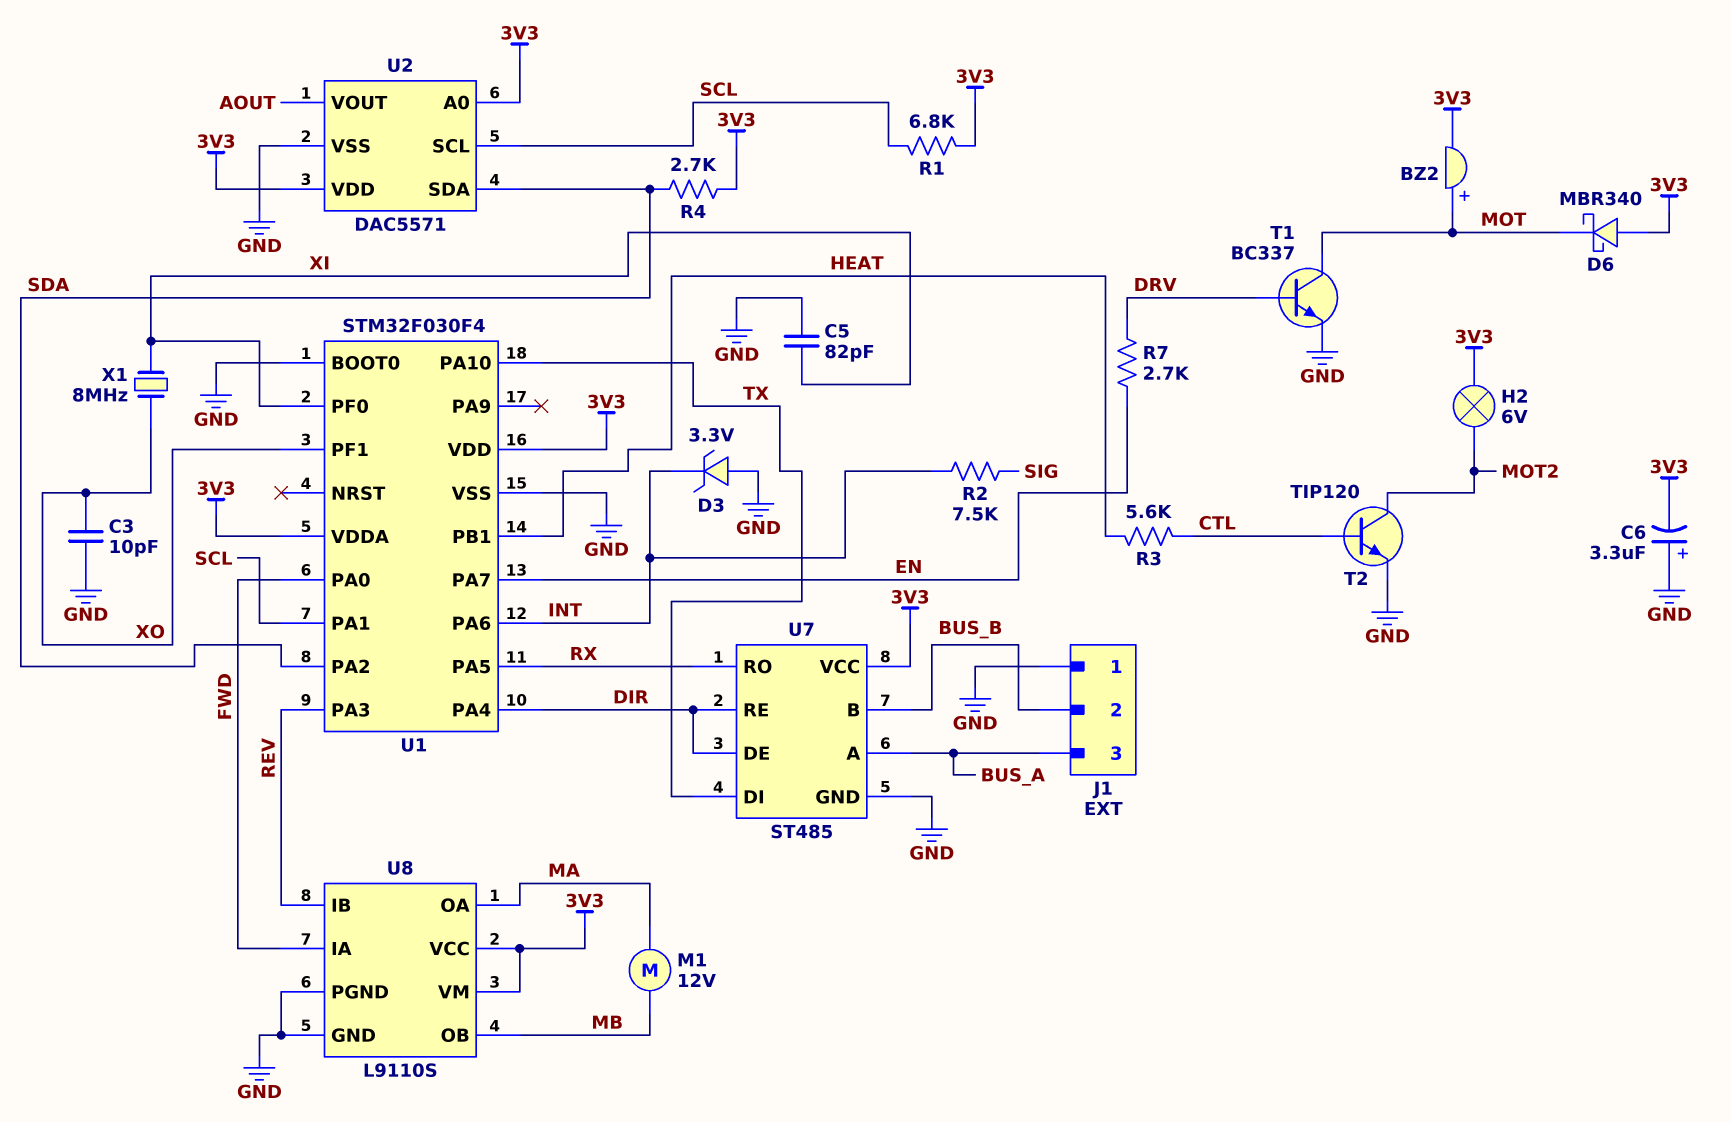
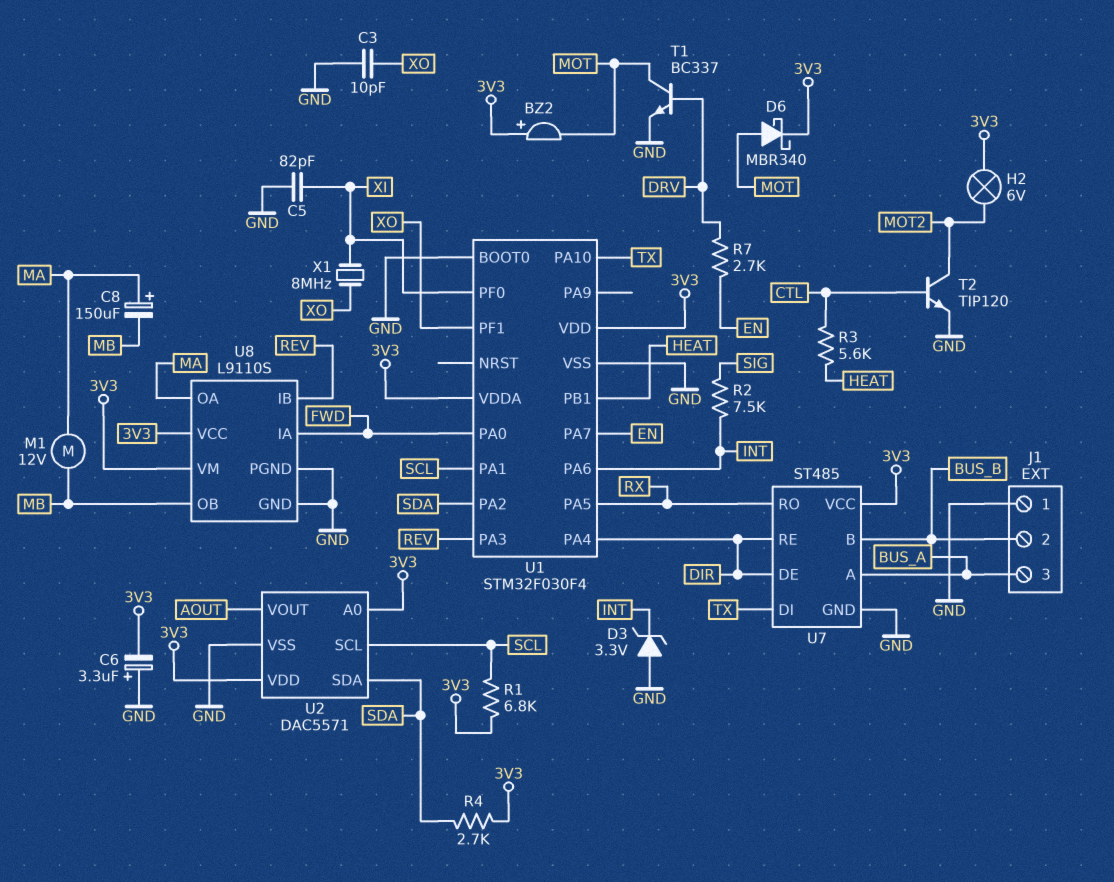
BZ2: buzzer (plus MOT, minus 3V3) -> buzzer (plus 3V3, minus MOT)
C8: none -> 150uF (plus MA, minus MB)
D6: schottky MBR340 (A 3V3, K MOT) -> schottky MBR340 (A MOT, K 3V3)

